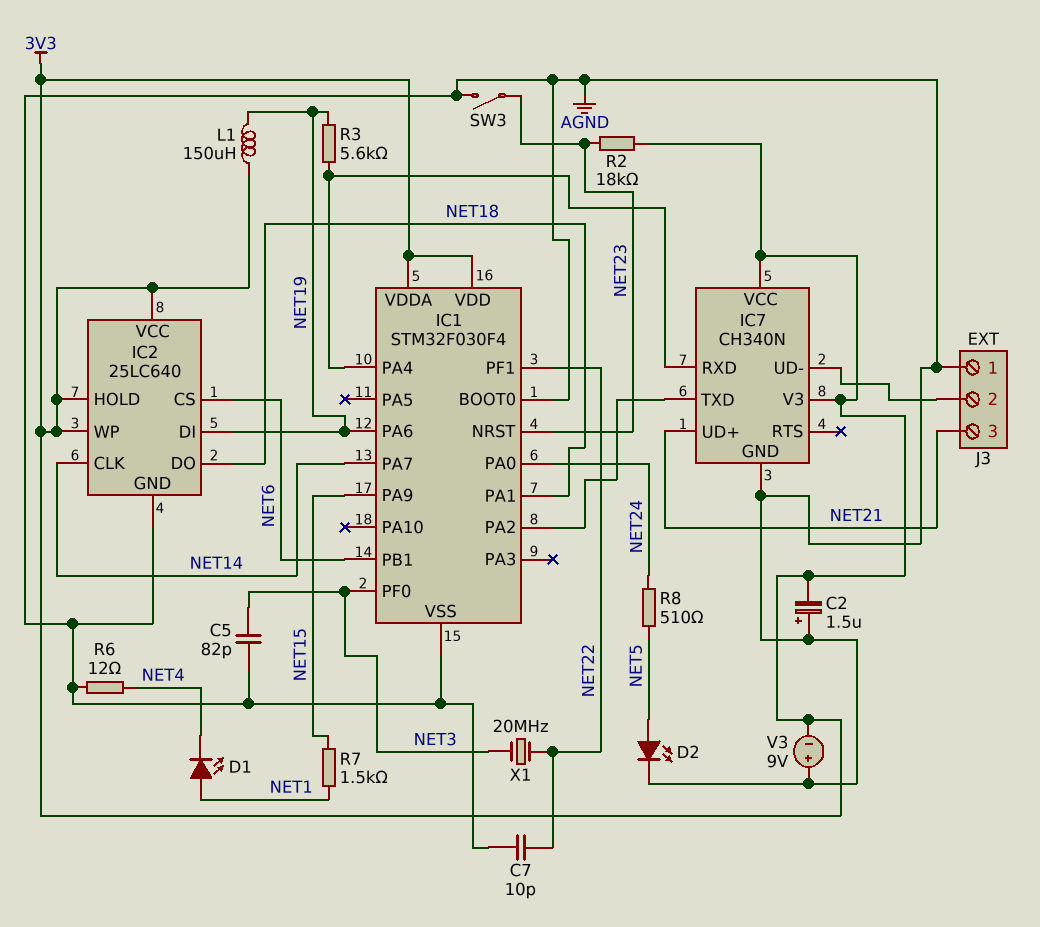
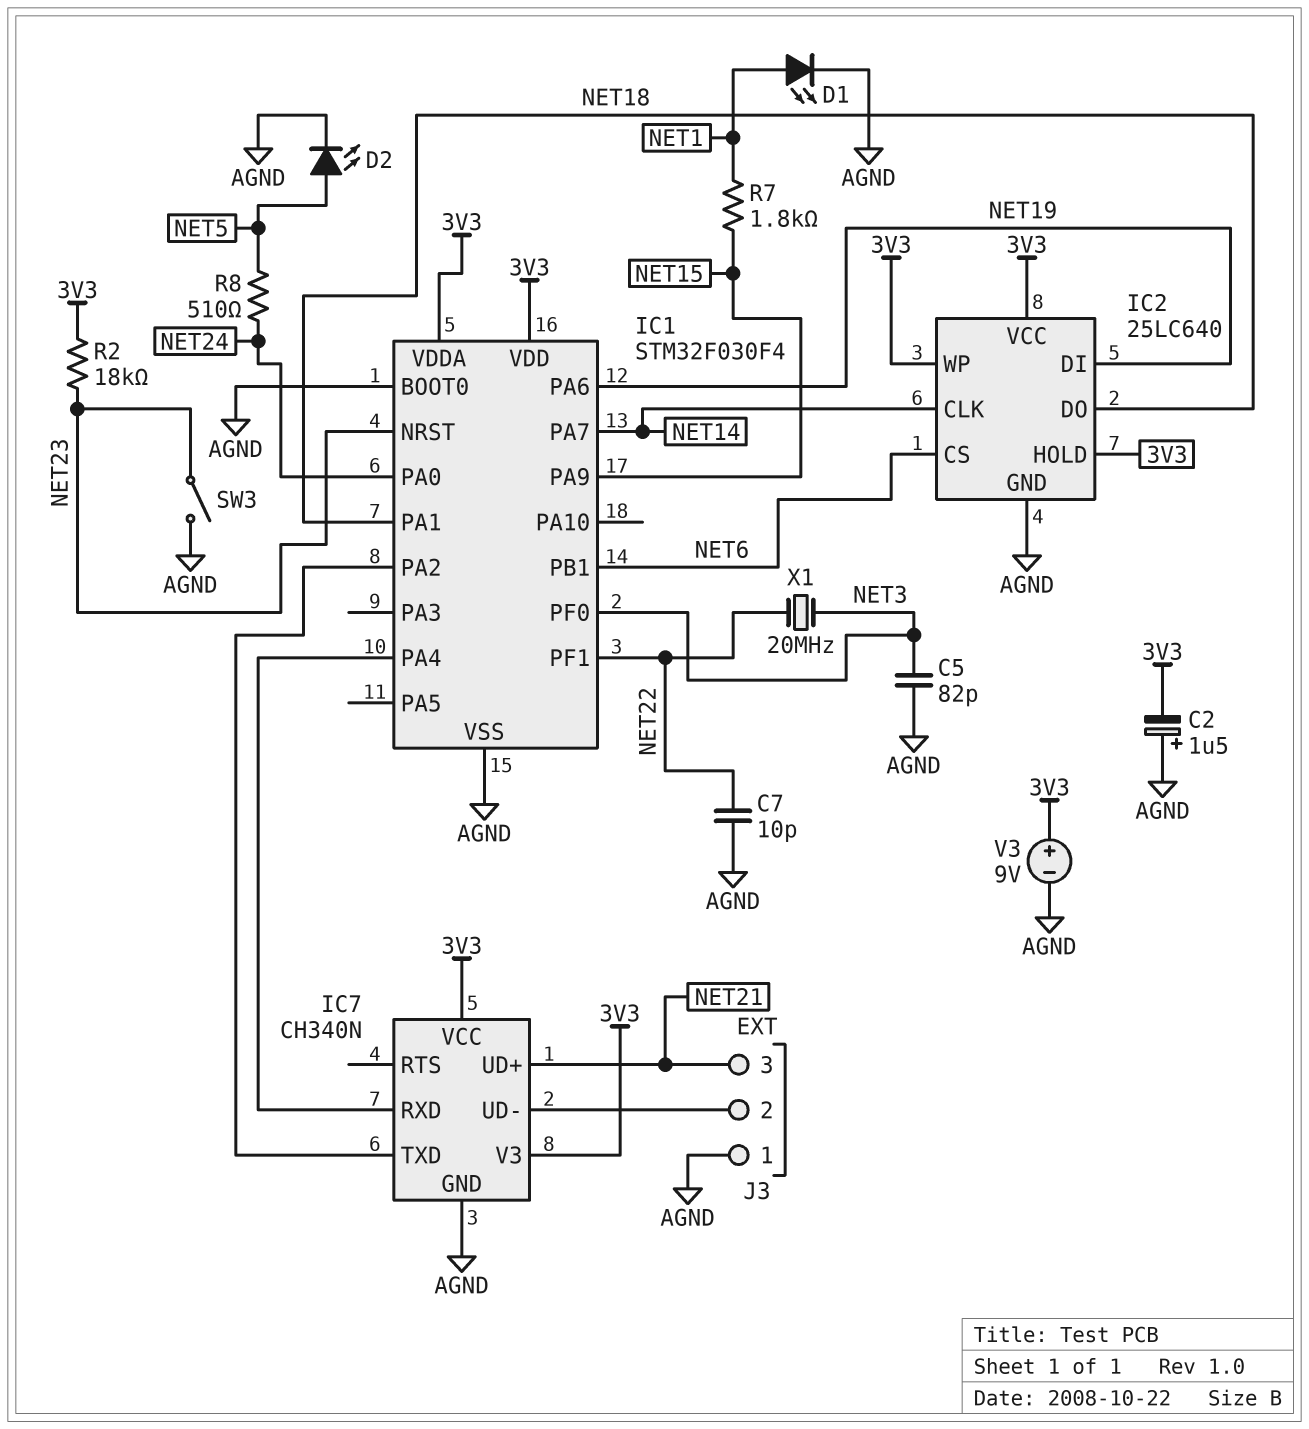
D1: LED (A NET1, K NET4) -> LED (A NET1, K AGND)
L1: 150uH (3V3, NET19) -> none
R3: 5.6k (IC1/PA4, NET19) -> none
R6: 12 (AGND, NET4) -> none
R7: 1.5k (NET1, NET15) -> 1.8k (NET1, NET15)
V3: 9V (plus AGND, minus 3V3) -> 9V (plus 3V3, minus AGND)

